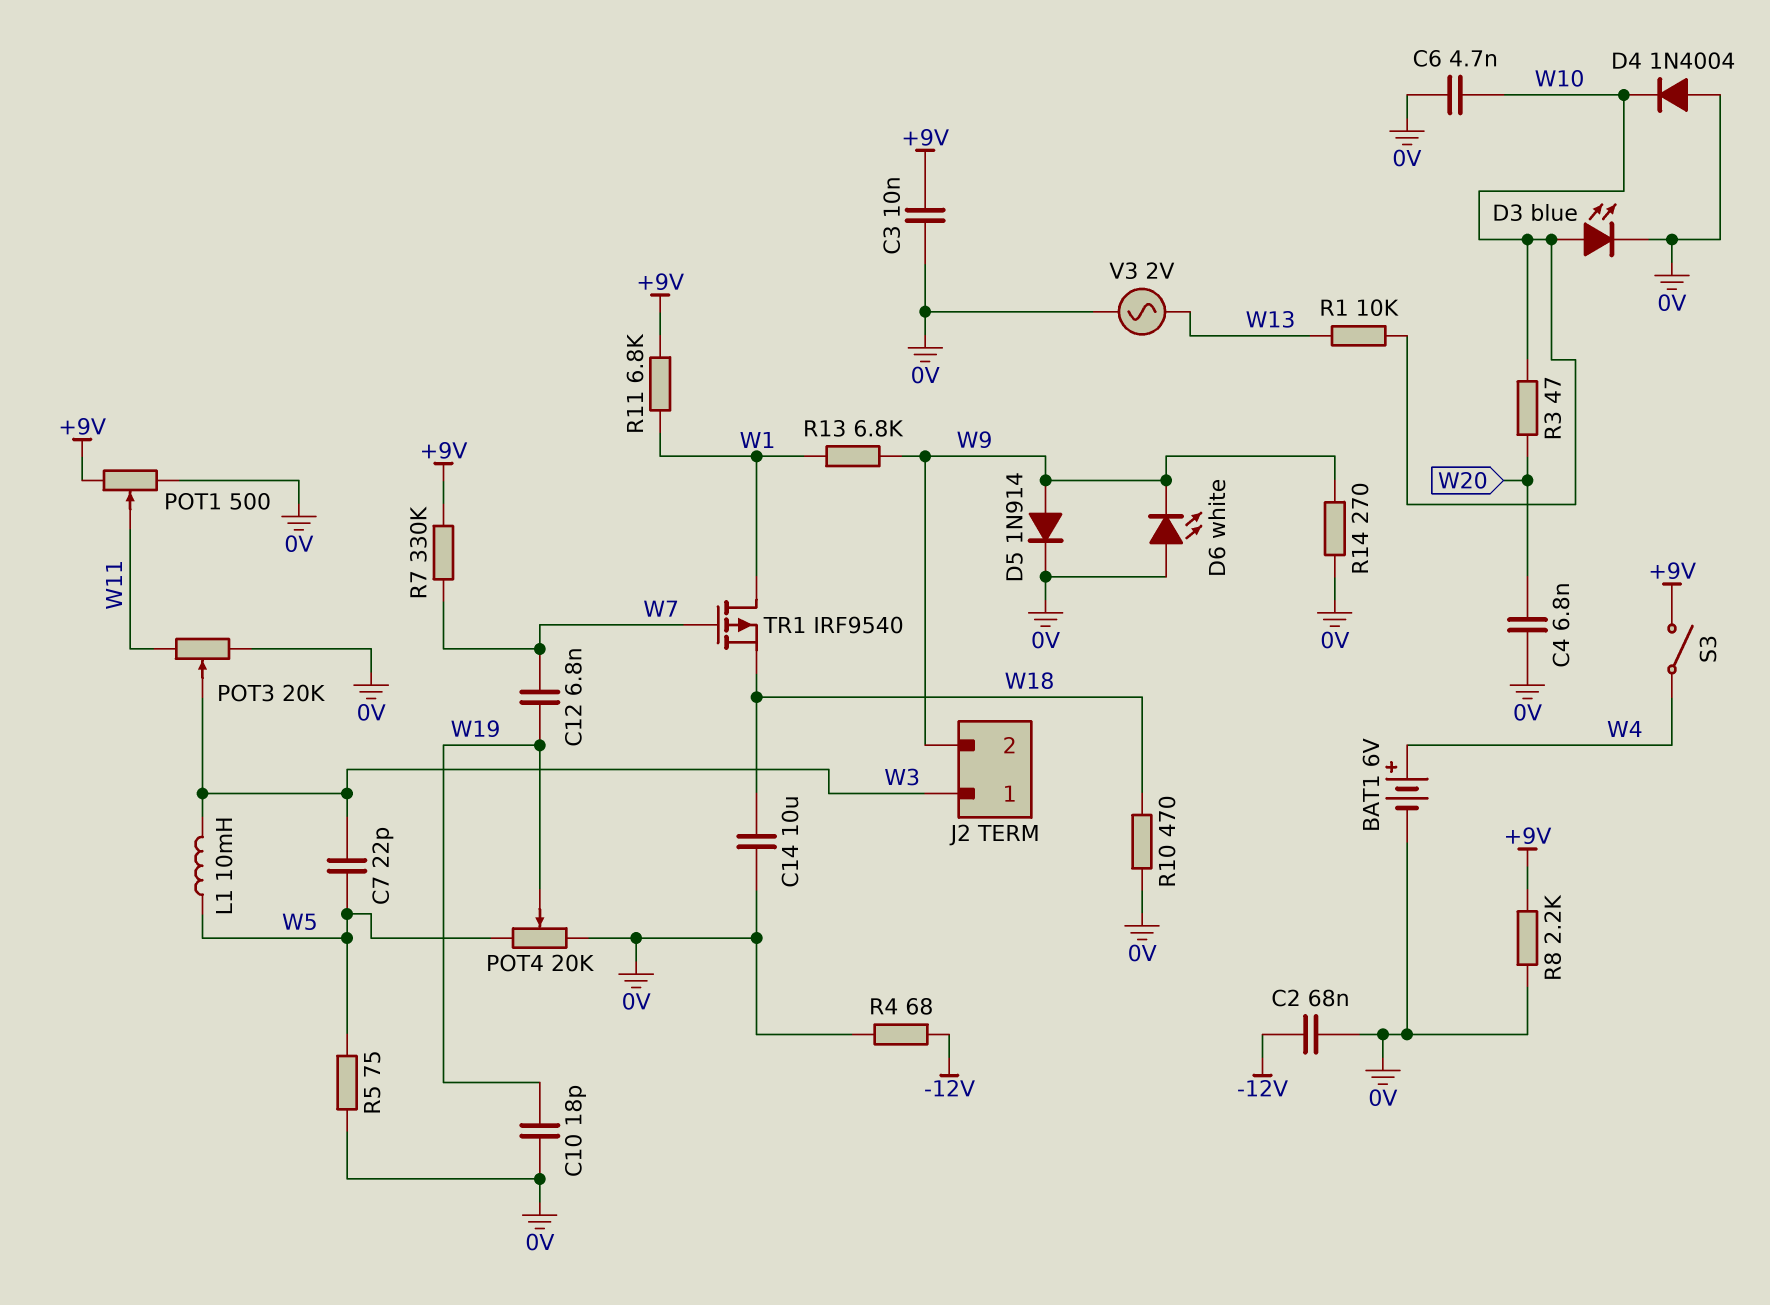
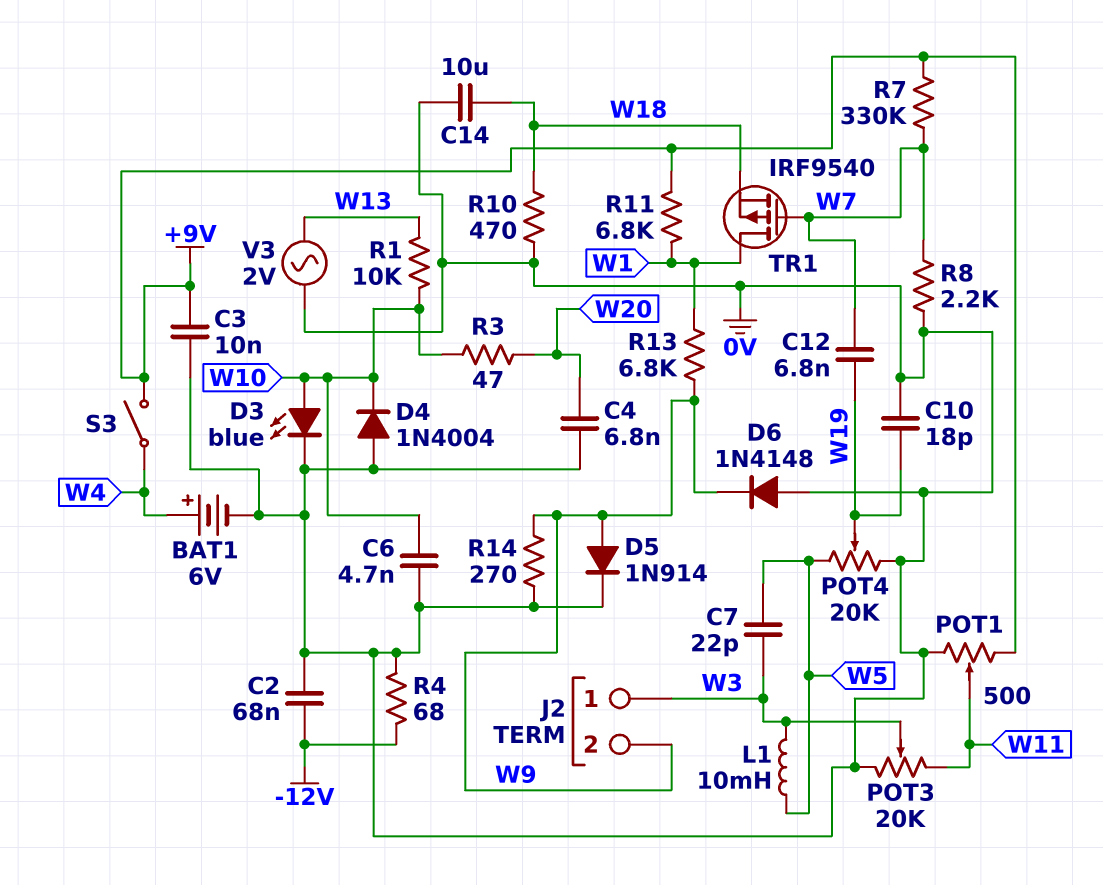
D6: LED white (A 0V, K W9) -> diode 1N4148 (A 0V, K W9)
R5: 75 (0V, W5) -> none
R8: 2.2k (+9V, 0V) -> 2.2k (0V, W7)

